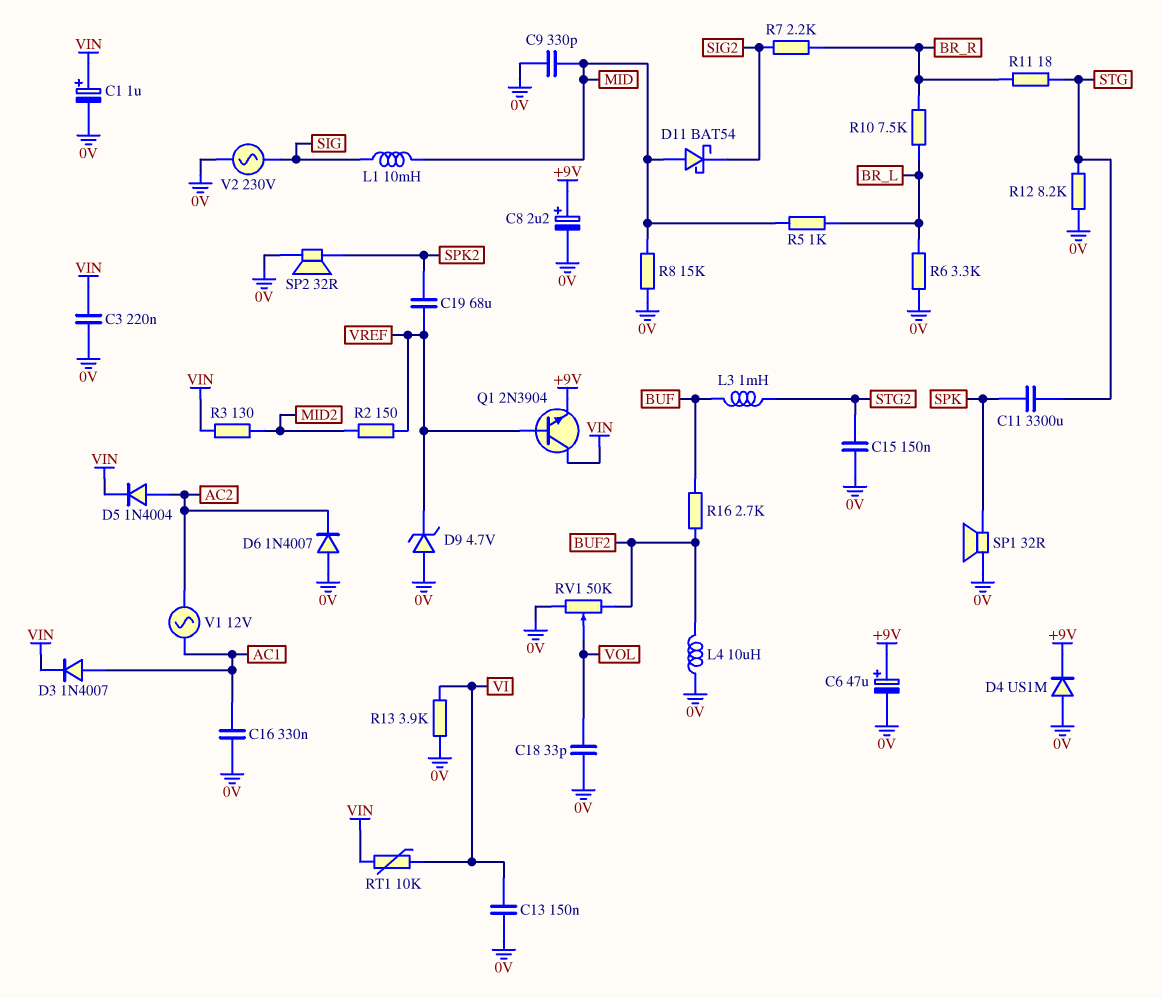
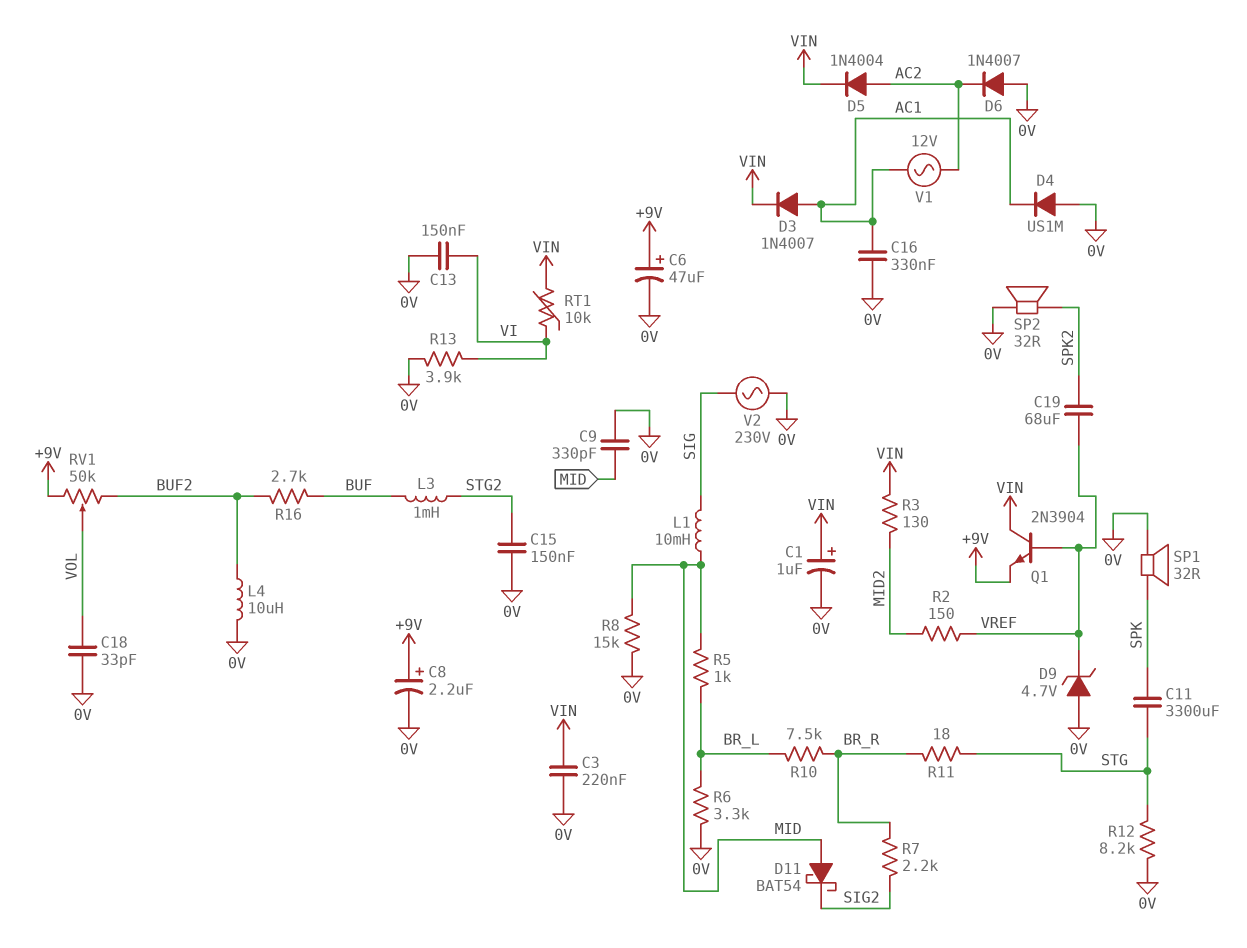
D4: diode US1M (A 0V, K +9V) -> diode US1M (A 0V, K AC1)
RV1: 50k (0V, BUF2, wiper VOL) -> 50k (+9V, BUF2, wiper VOL)

